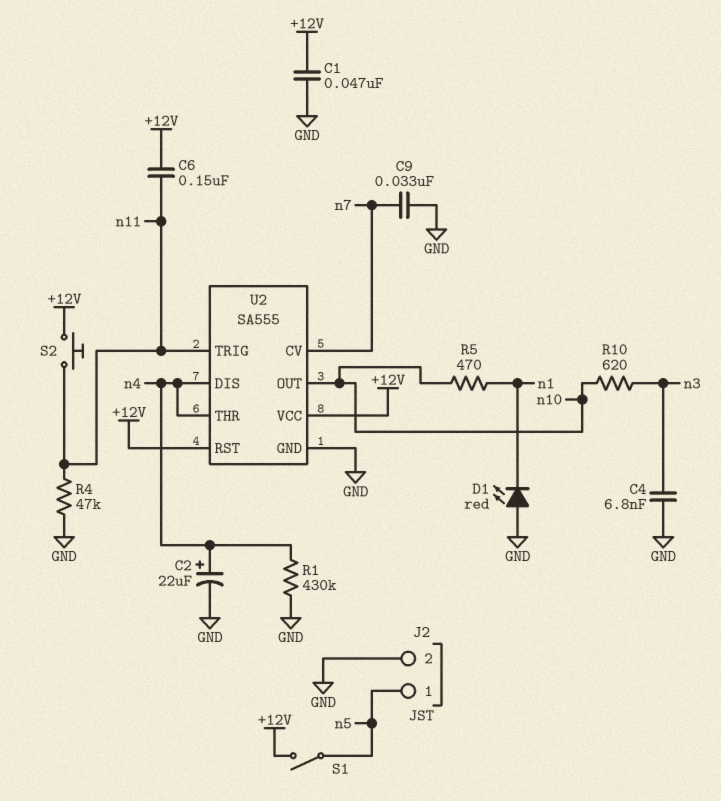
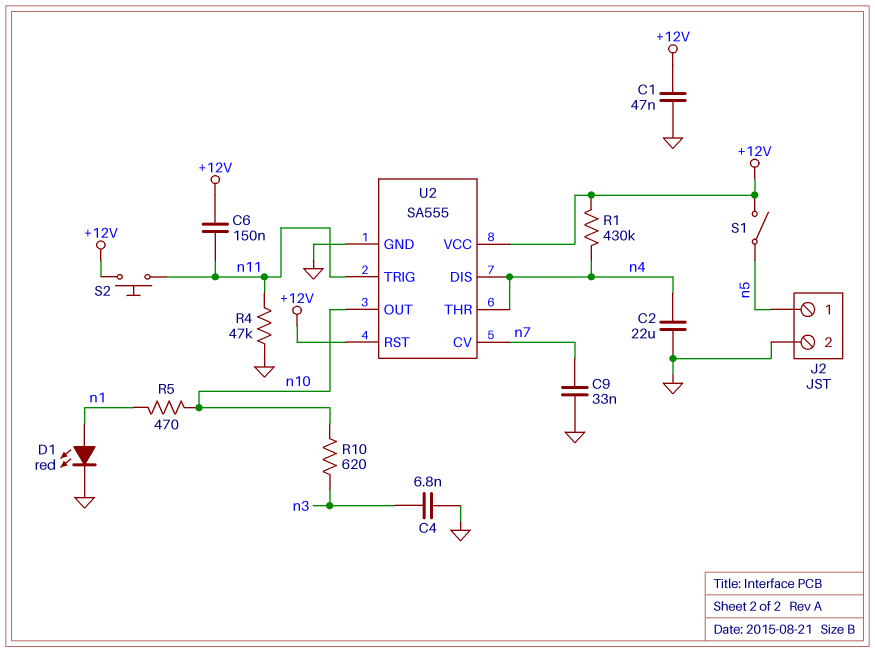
C2: 22uF (plus n4, minus GND) -> 22uF (GND, n4)
D1: LED red (A GND, K n1) -> LED red (A n1, K GND)
R1: 430k (GND, n4) -> 430k (+12V, n4)

